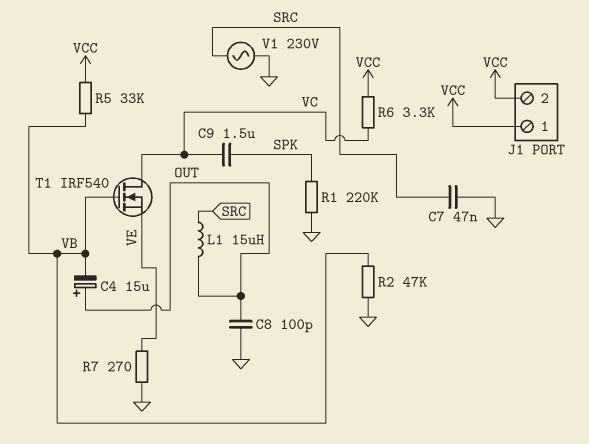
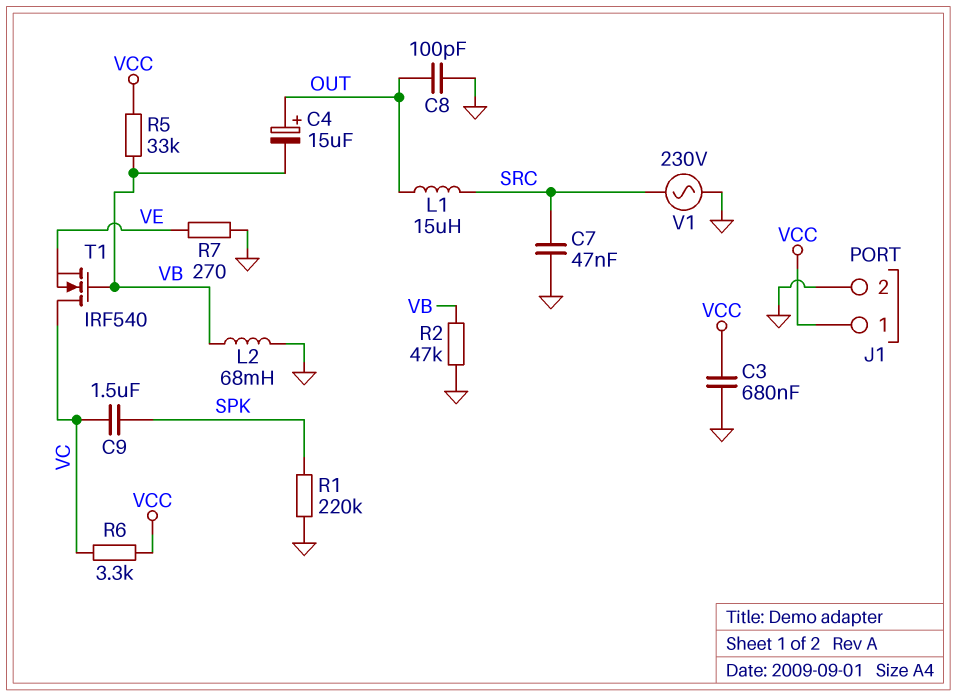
C3: none -> 680nF (GND, VCC)
J1 pin 2: VCC -> GND
L2: none -> 68mH (GND, VB)

